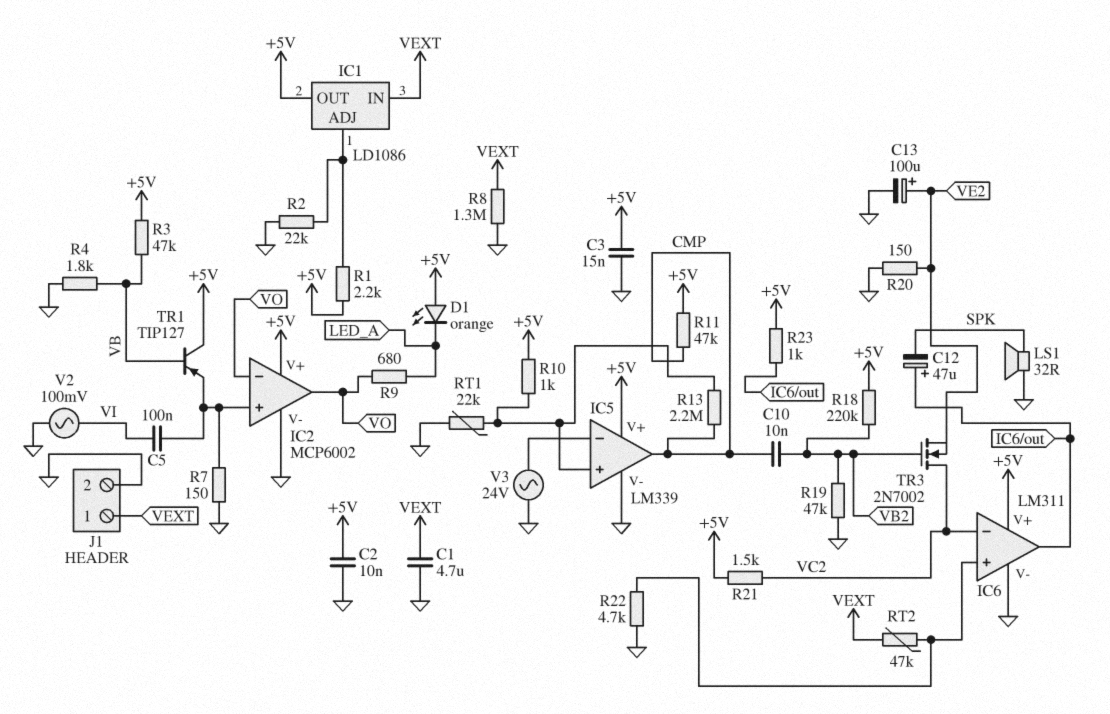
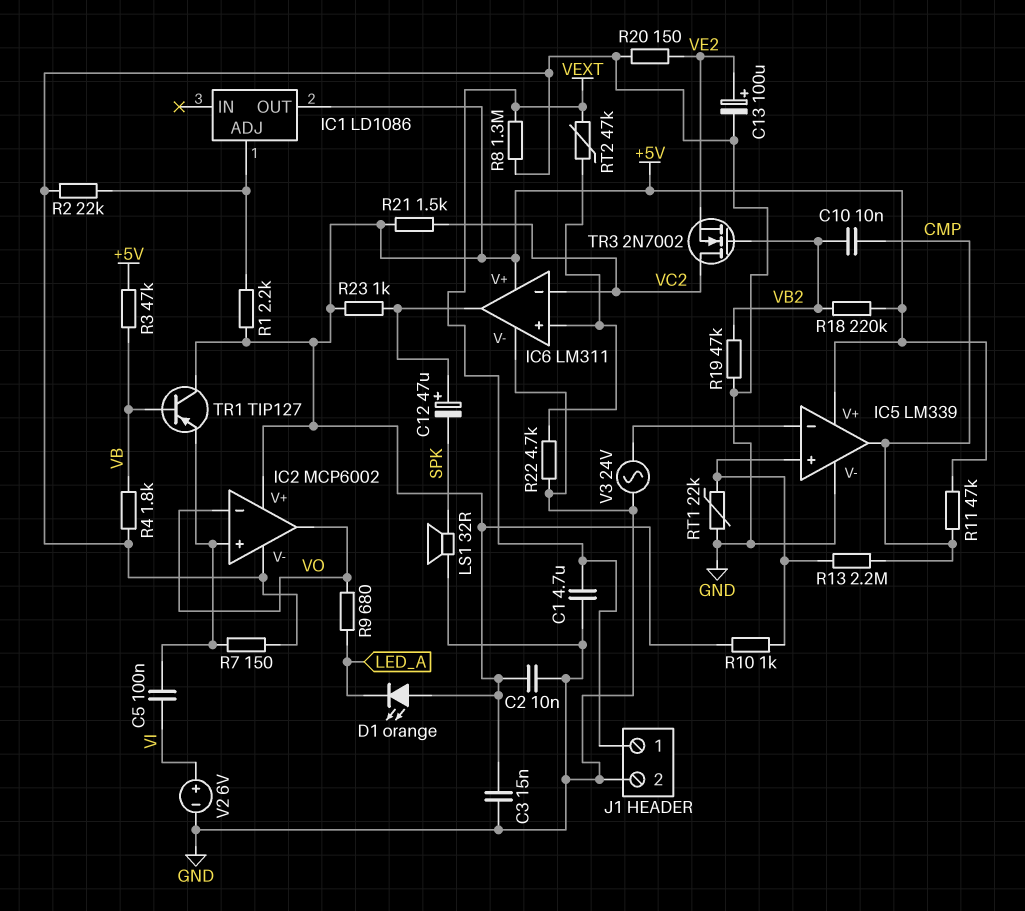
IC1 pin IN: VEXT -> none
V2: AC 100mV (GND, VI) -> 6V (plus VI, minus GND)

